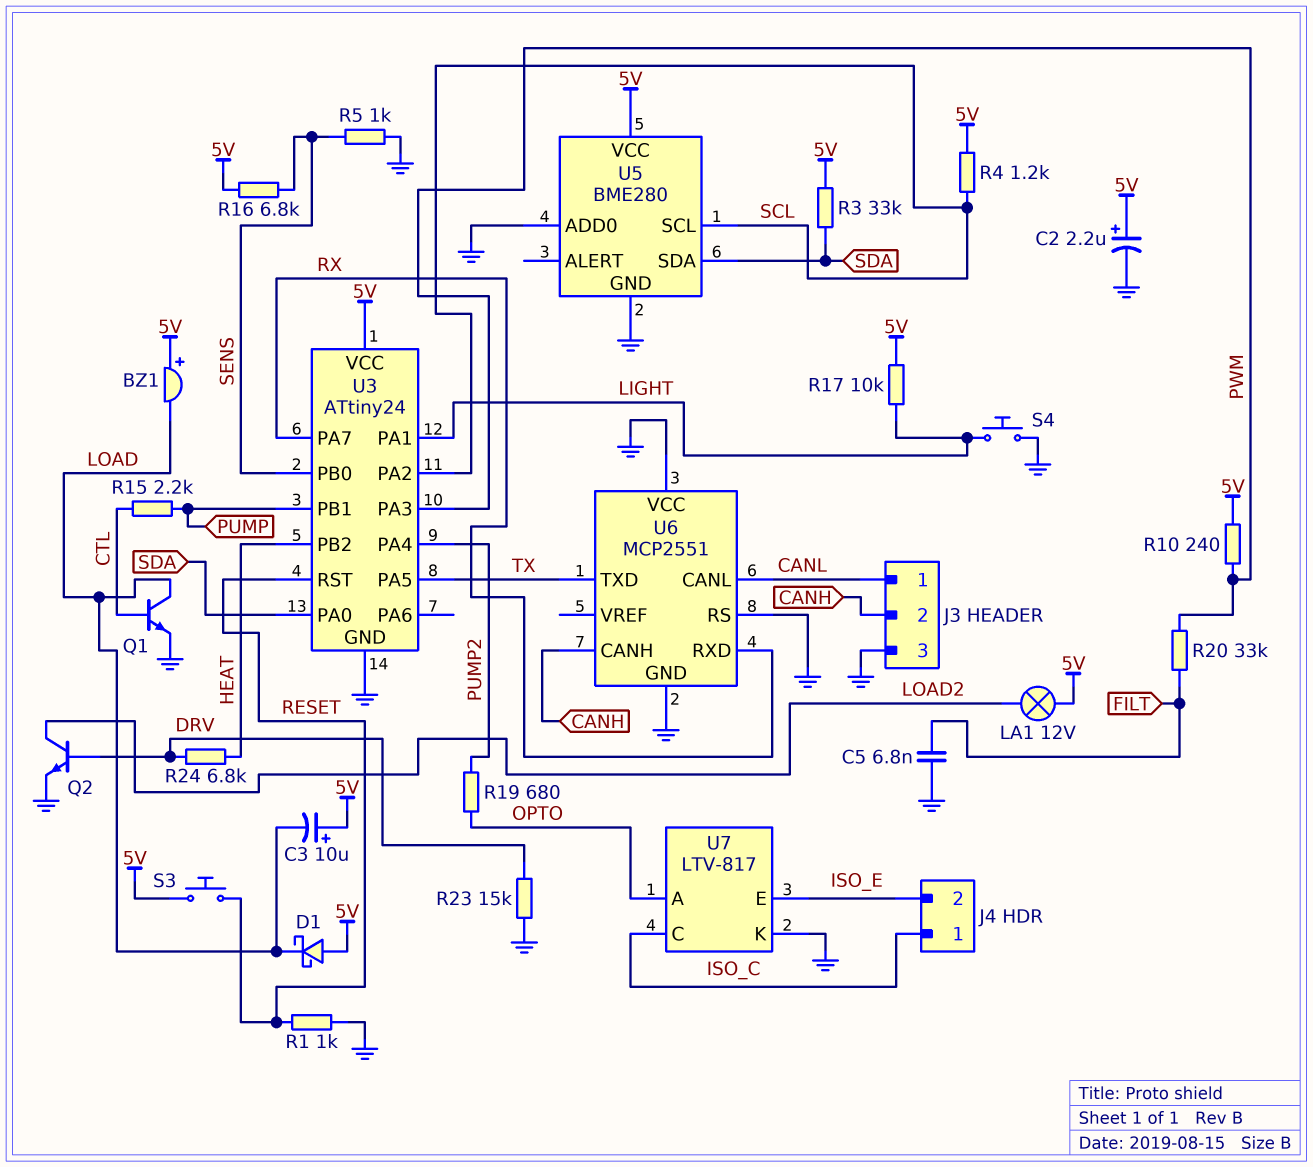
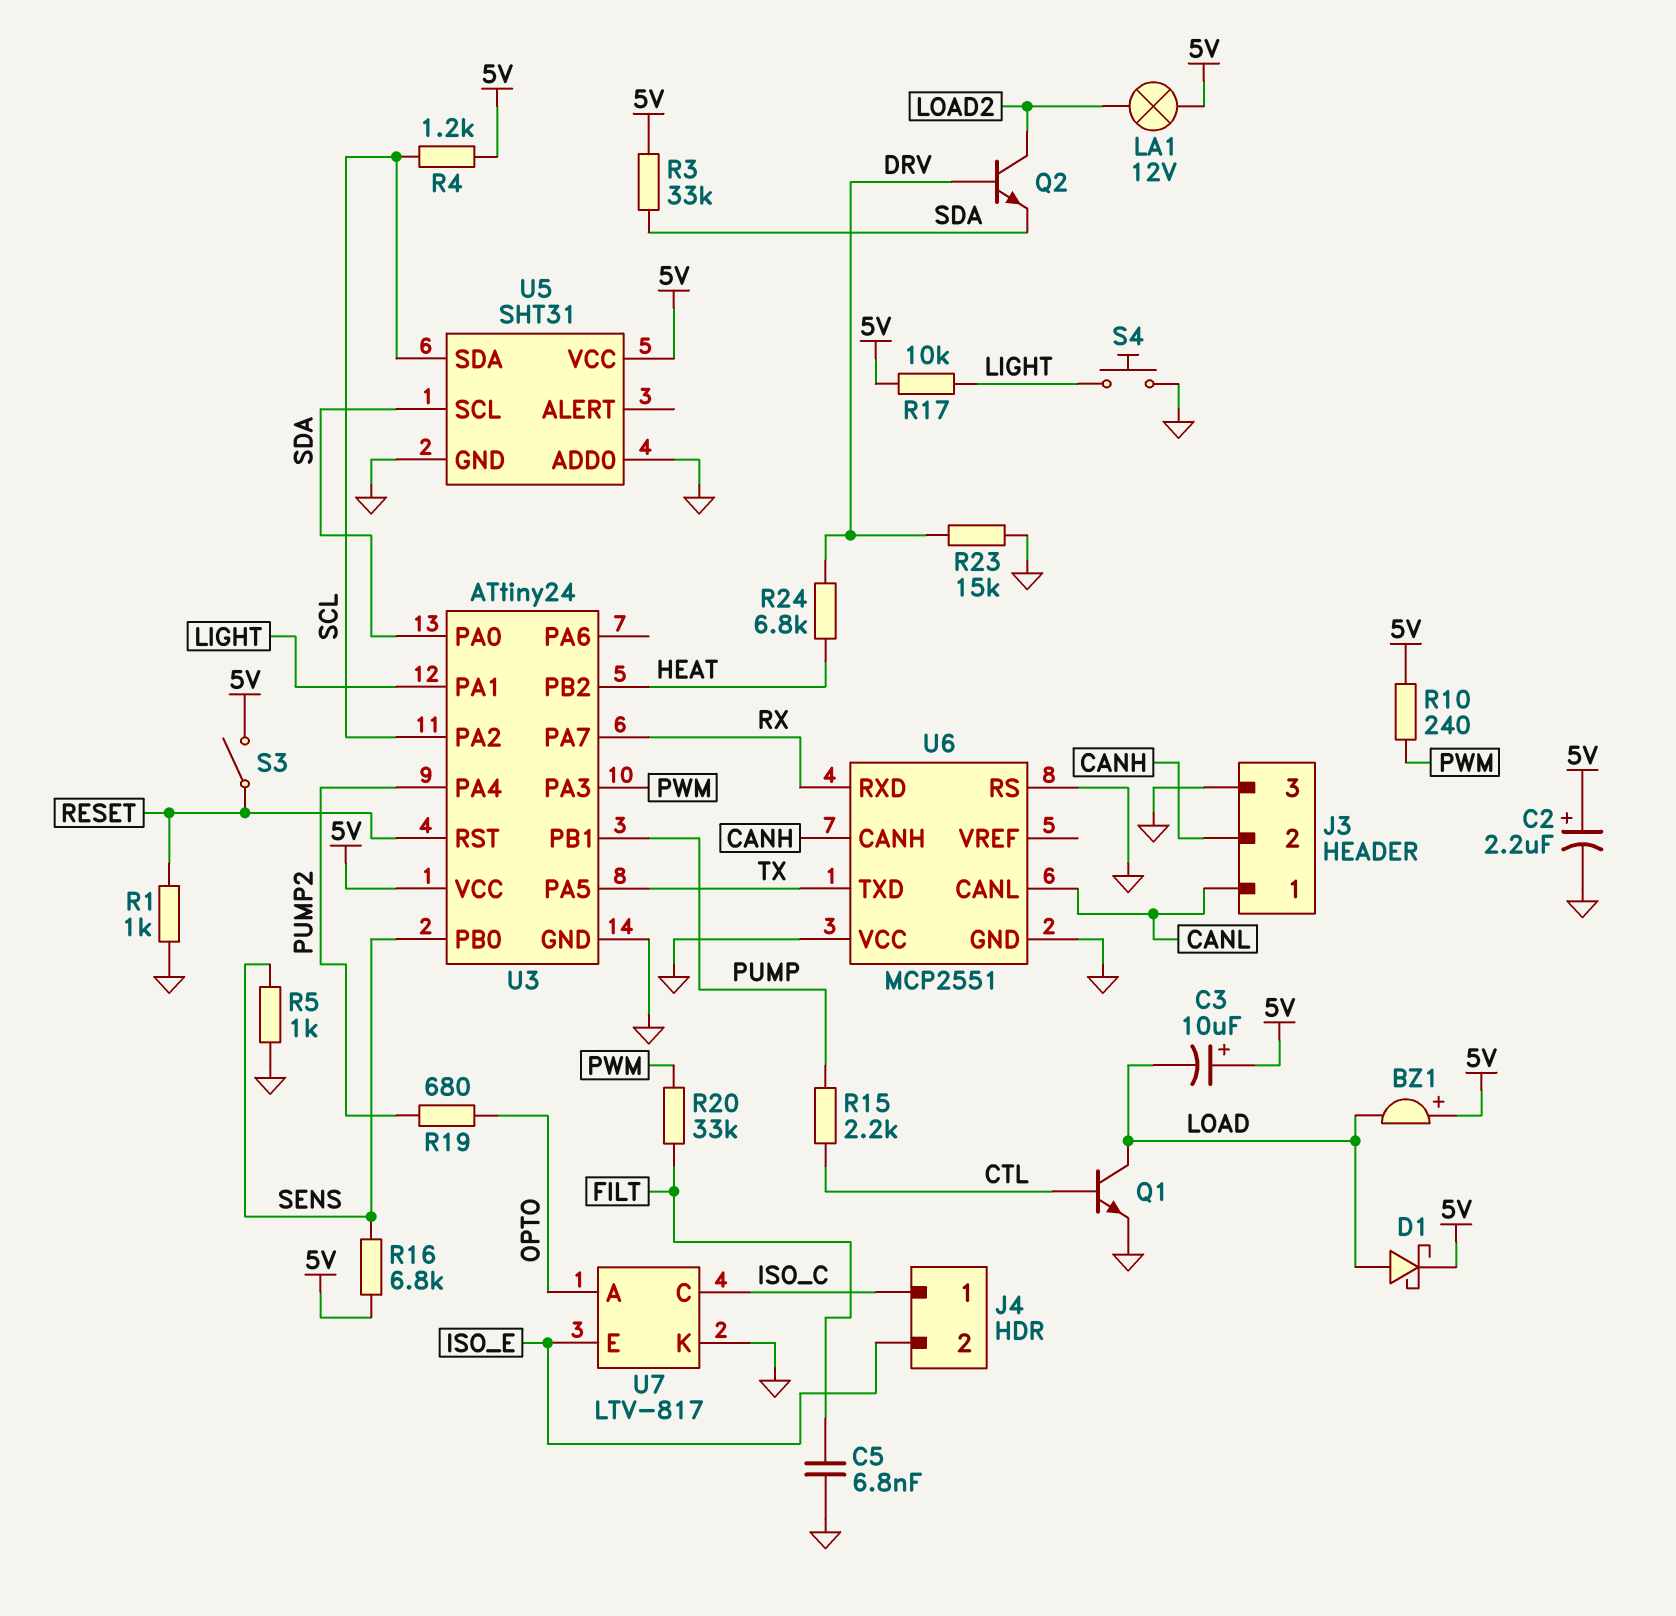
D1: schottky (A 5V, K LOAD) -> schottky (A LOAD, K 5V)
Q2: NPN (B DRV, C LOAD2, E GND) -> NPN (B DRV, C LOAD2, E SDA)
S3: button (5V, RESET) -> switch (5V, RESET)
U5: BME280 -> SHT31
U5 pin SCL: SCL -> SDA
U5 pin SDA: SDA -> SCL

